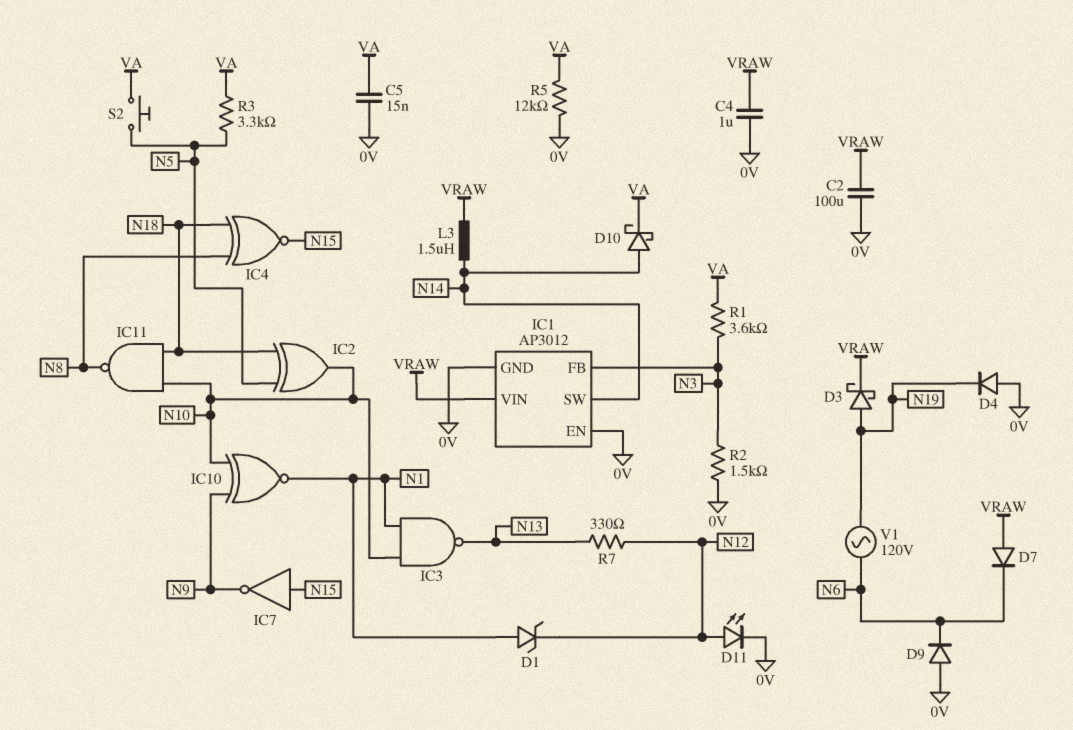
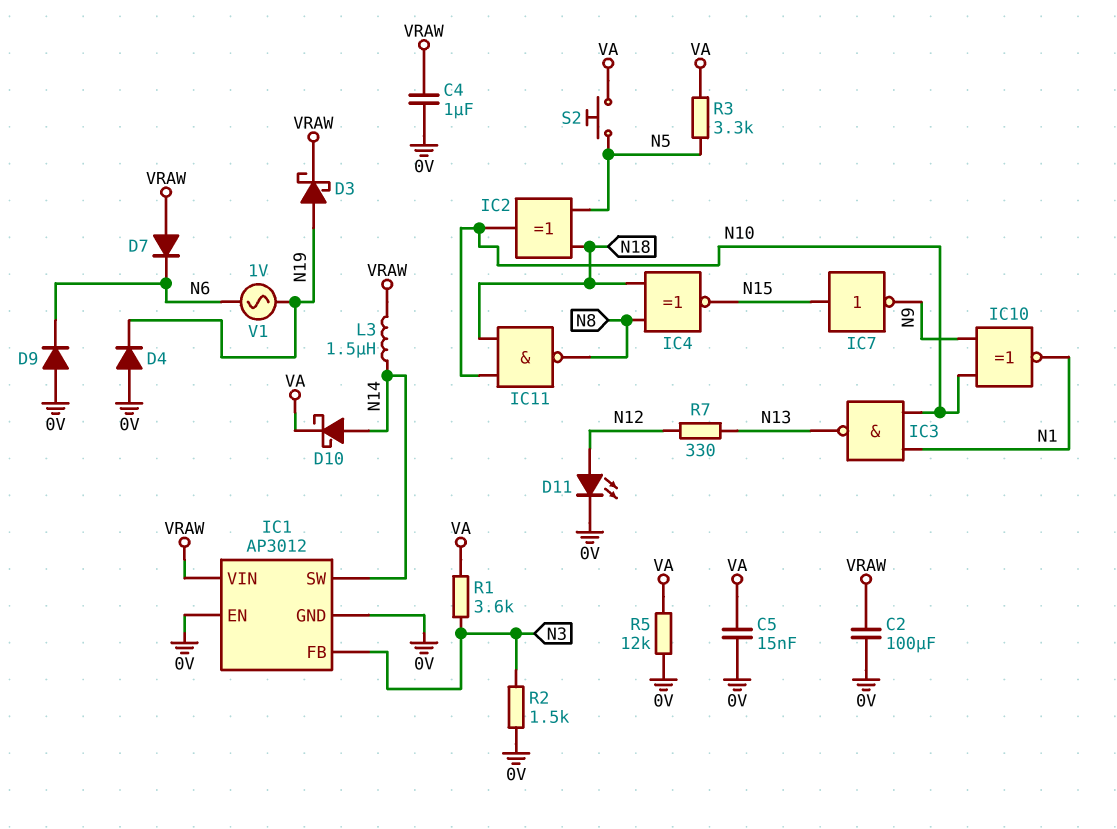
D1: zener (A N1, K N12) -> none
V1: AC 120V (N6, N19) -> AC 1V (N6, N19)

